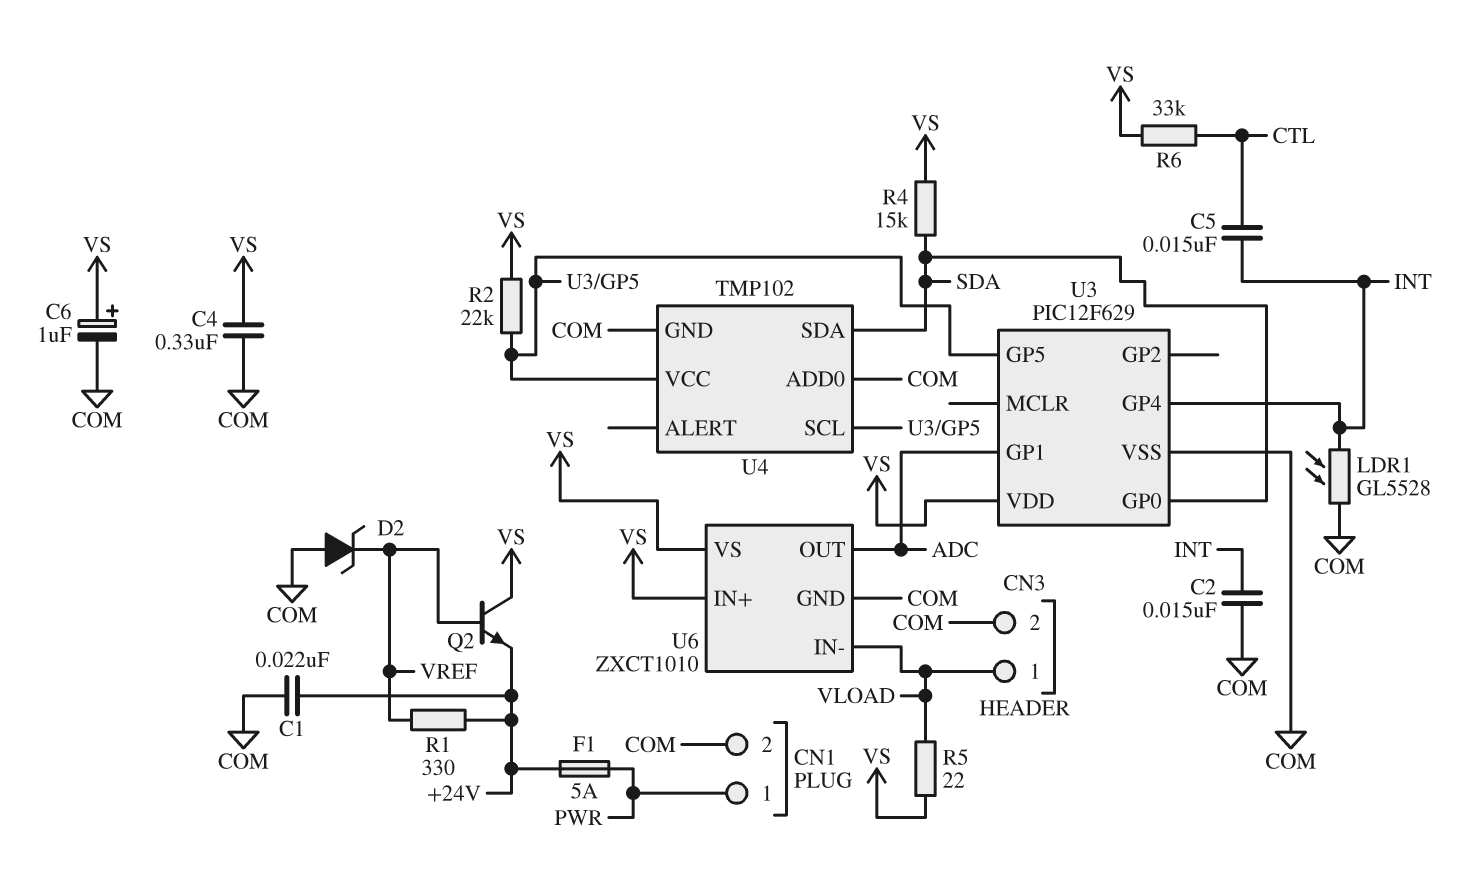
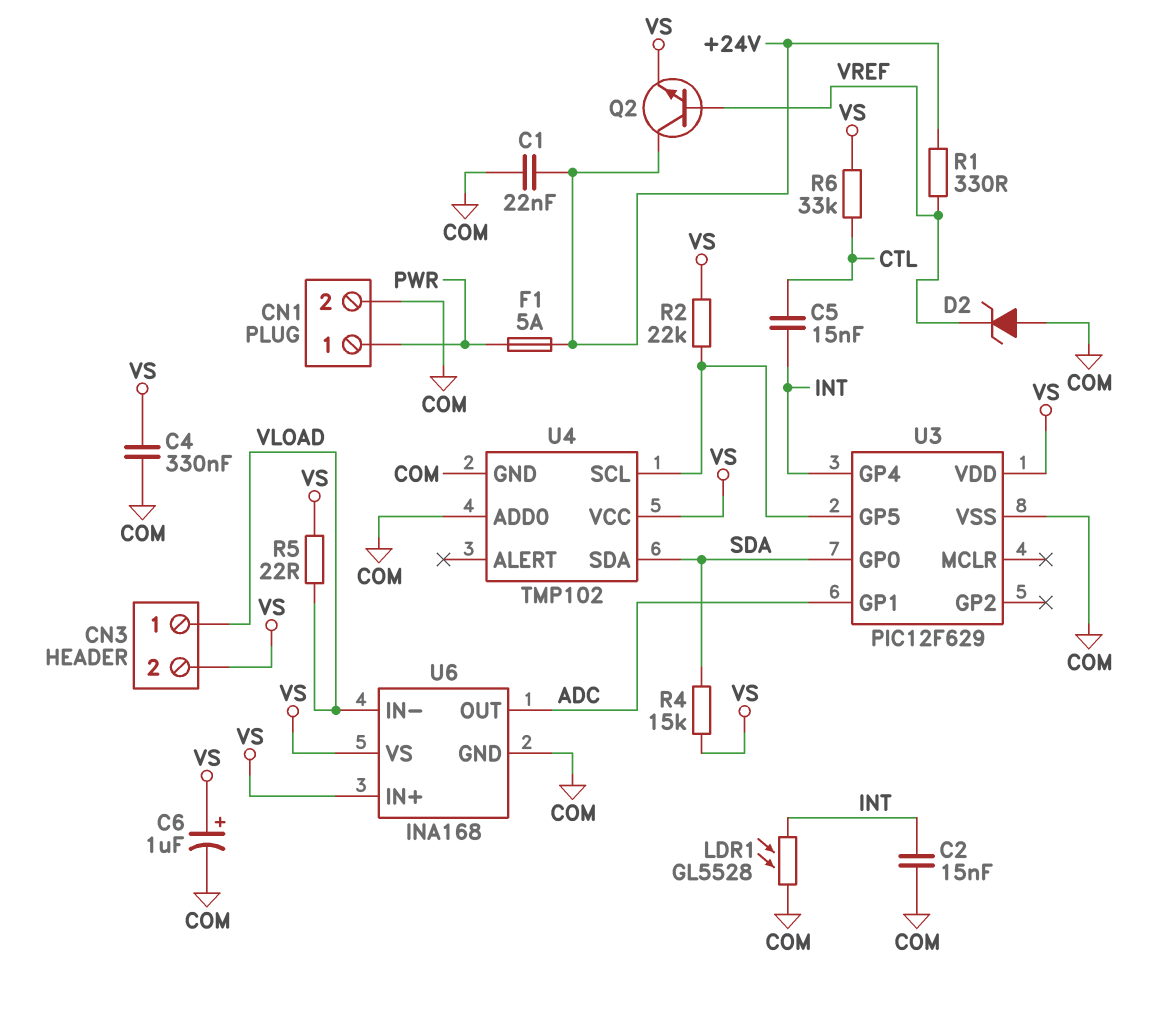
CN3 pin 2: COM -> VS
Q2: NPN (B VREF, C VS, E +24V) -> NPN (B VREF, C +24V, E VS)
U4 pin VCC: U3/GP5 -> VS
U6: ZXCT1010 -> INA168

